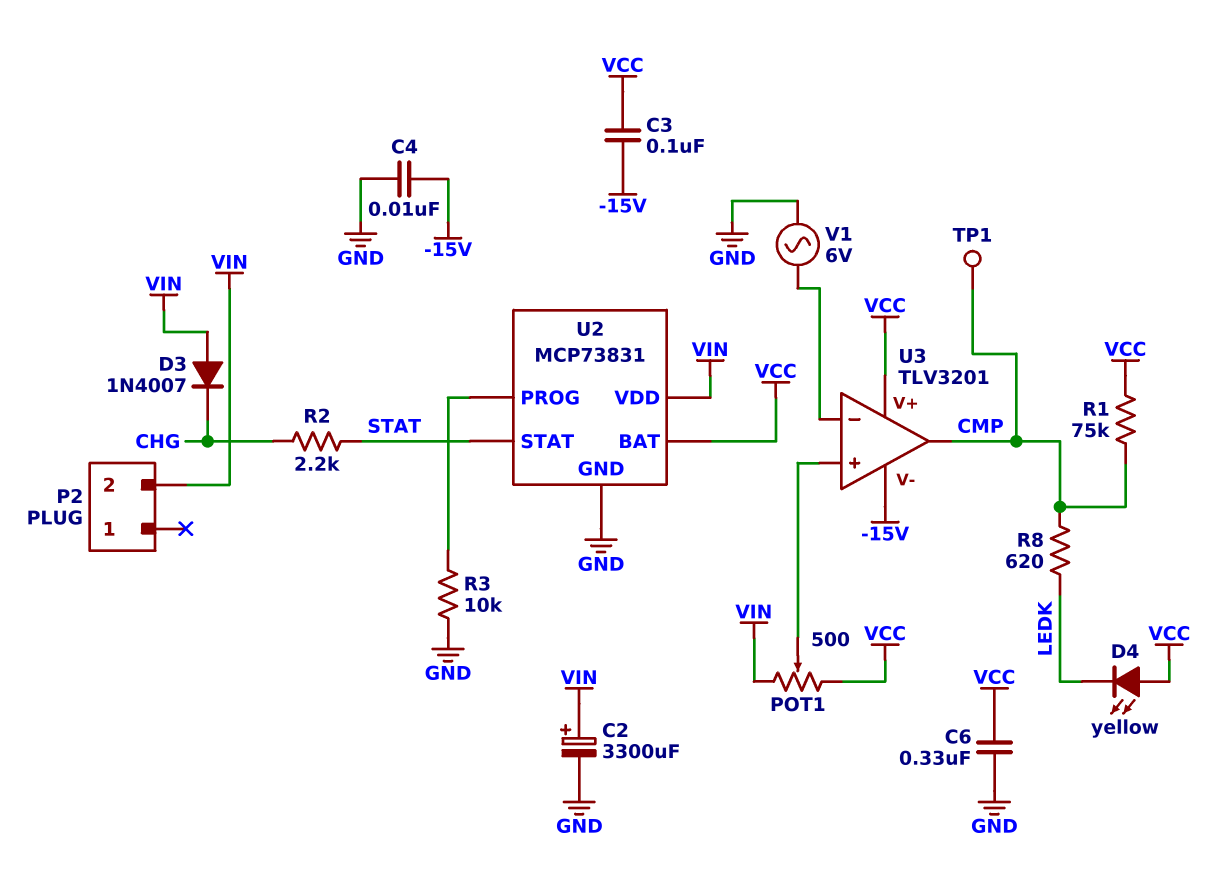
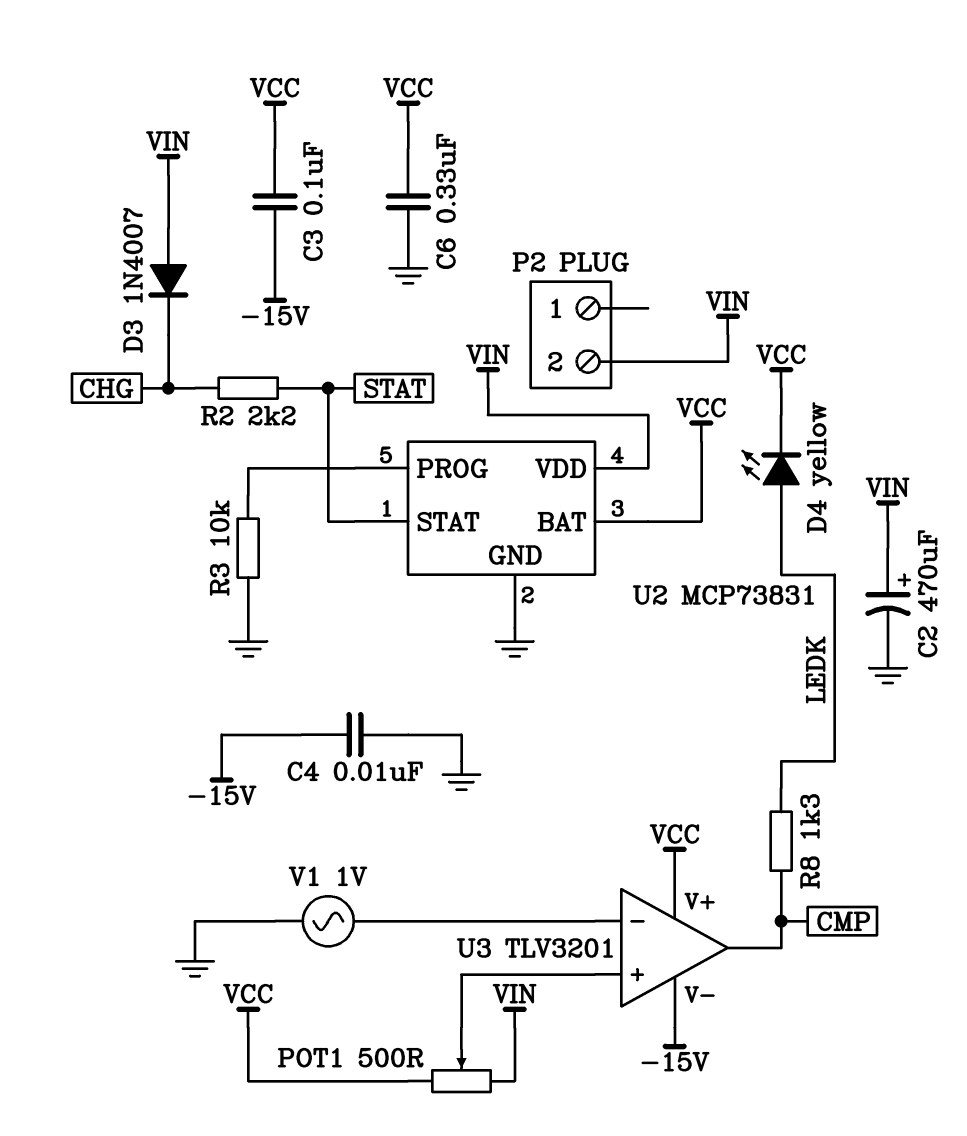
C2: 3300uF (plus VIN, minus GND) -> 470uF (plus VIN, minus GND)
D4: LED yellow (A VCC, K LEDK) -> LED yellow (A LEDK, K VCC)
R1: 75k (CMP, VCC) -> none
R8: 620 (CMP, LEDK) -> 1.3k (CMP, LEDK)
TP1: test point (CMP) -> none
V1: AC 6V (GND, U3/in-) -> AC 1V (GND, U3/in-)

